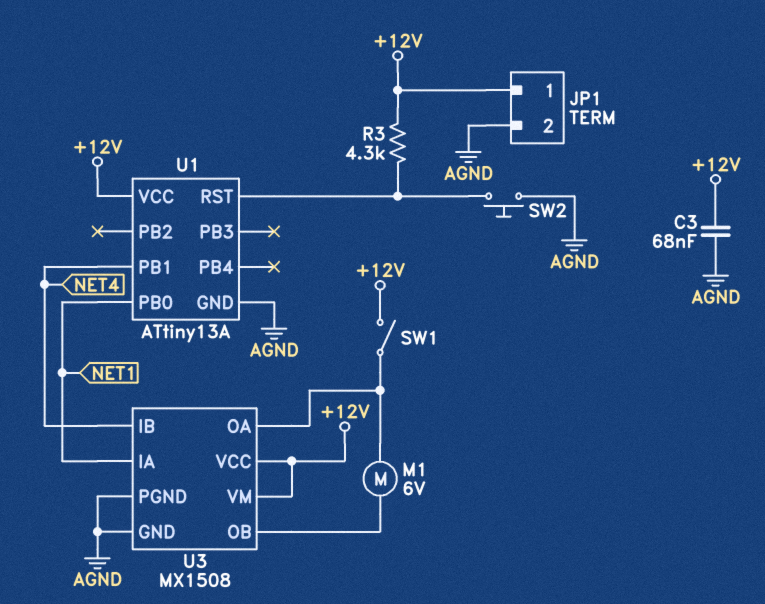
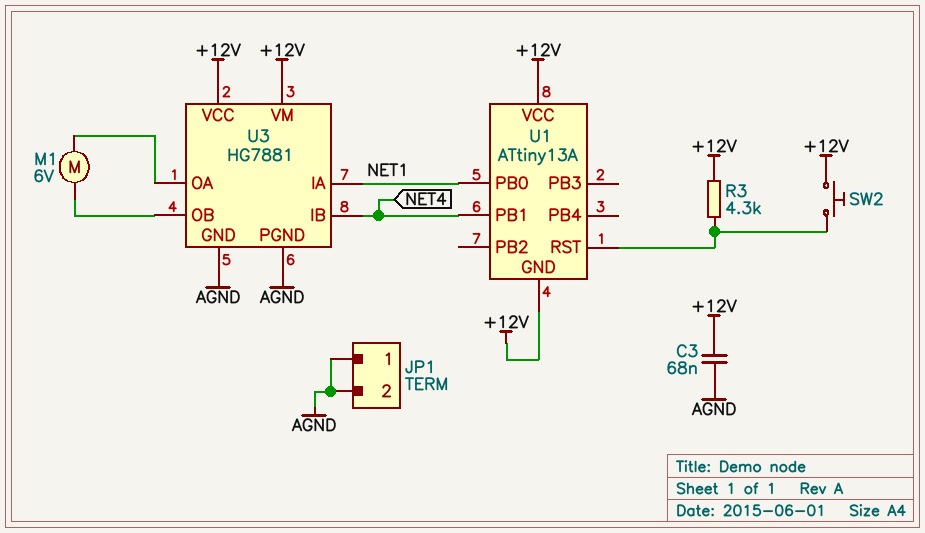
JP1 pin 1: +12V -> AGND
SW1: switch (+12V, U3/OA) -> none
SW2: button (AGND, U1/RST) -> button (+12V, U1/RST)
U1 pin GND: AGND -> +12V
U3: MX1508 -> HG7881

